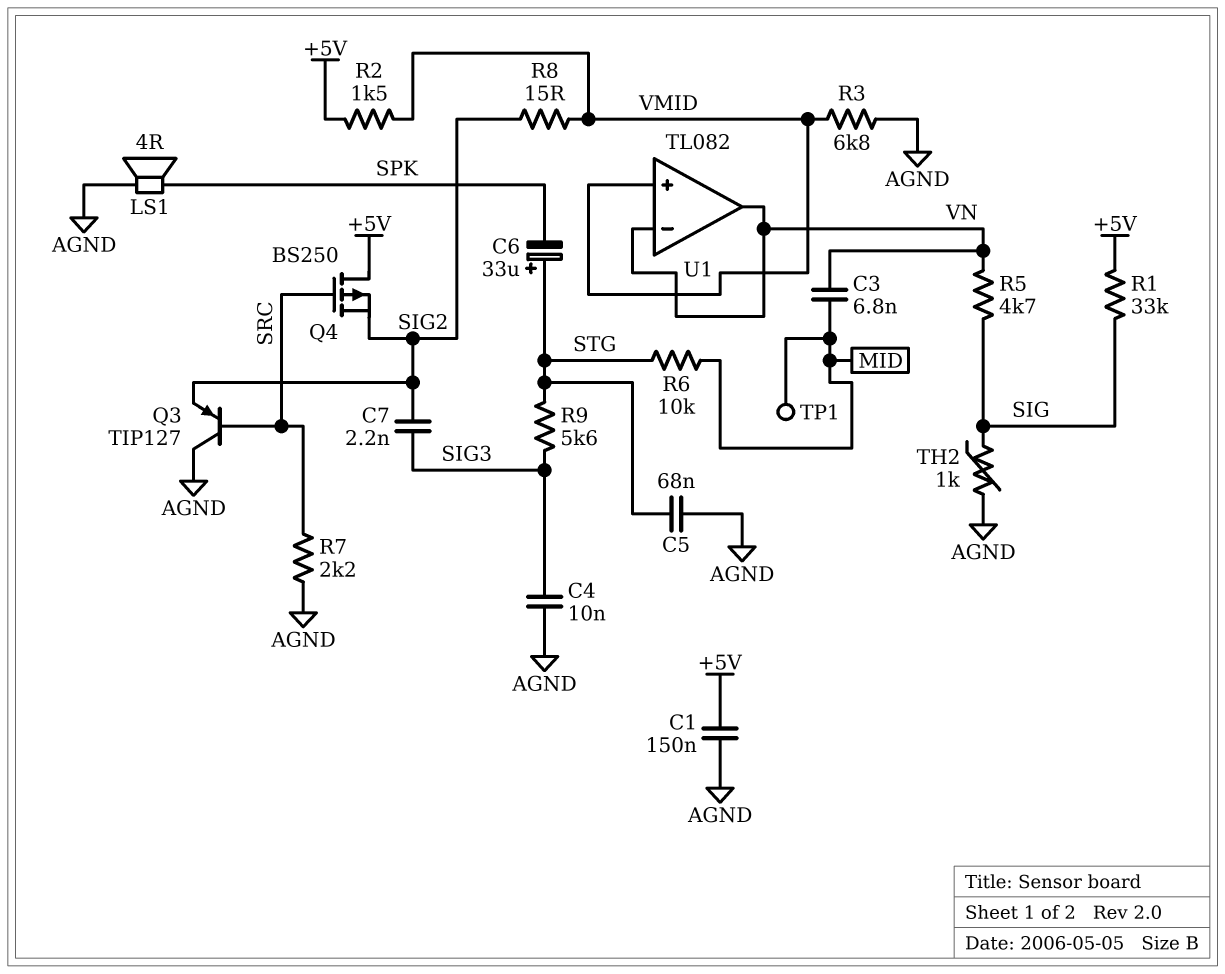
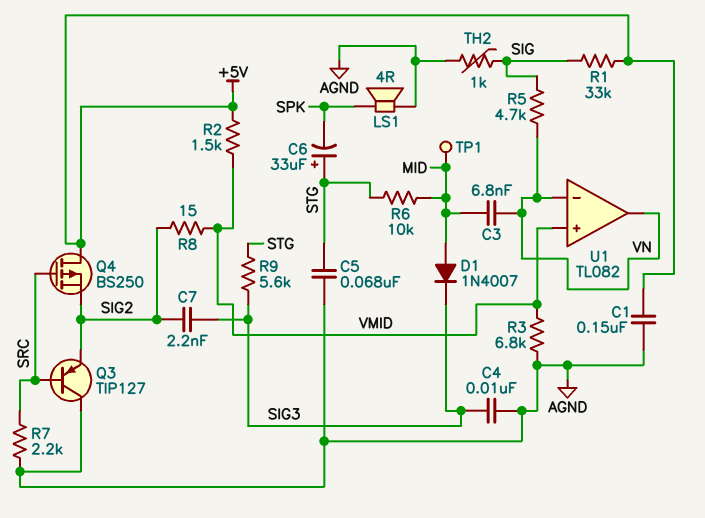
D1: none -> diode 1N4007 (A MID, K SIG3)

